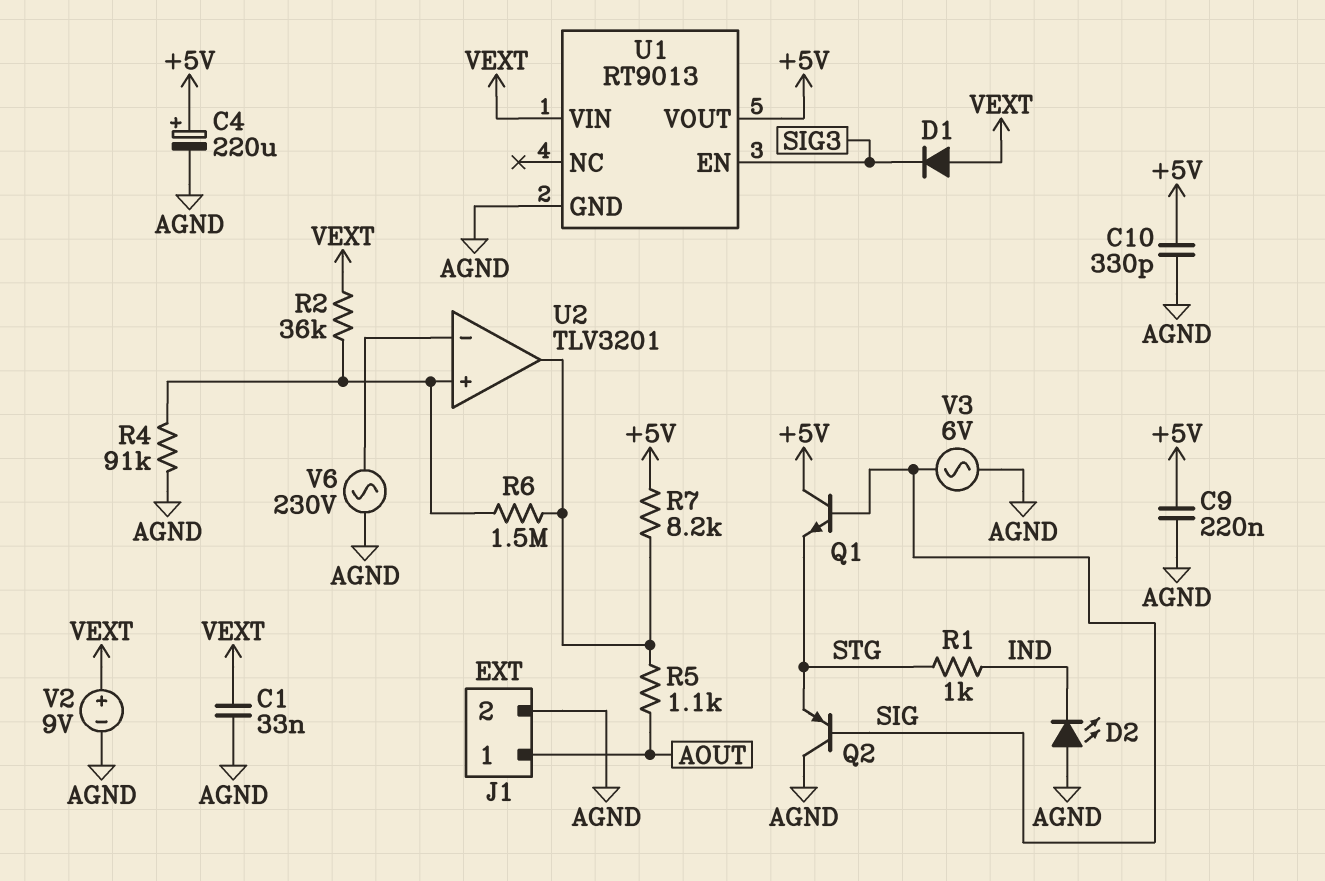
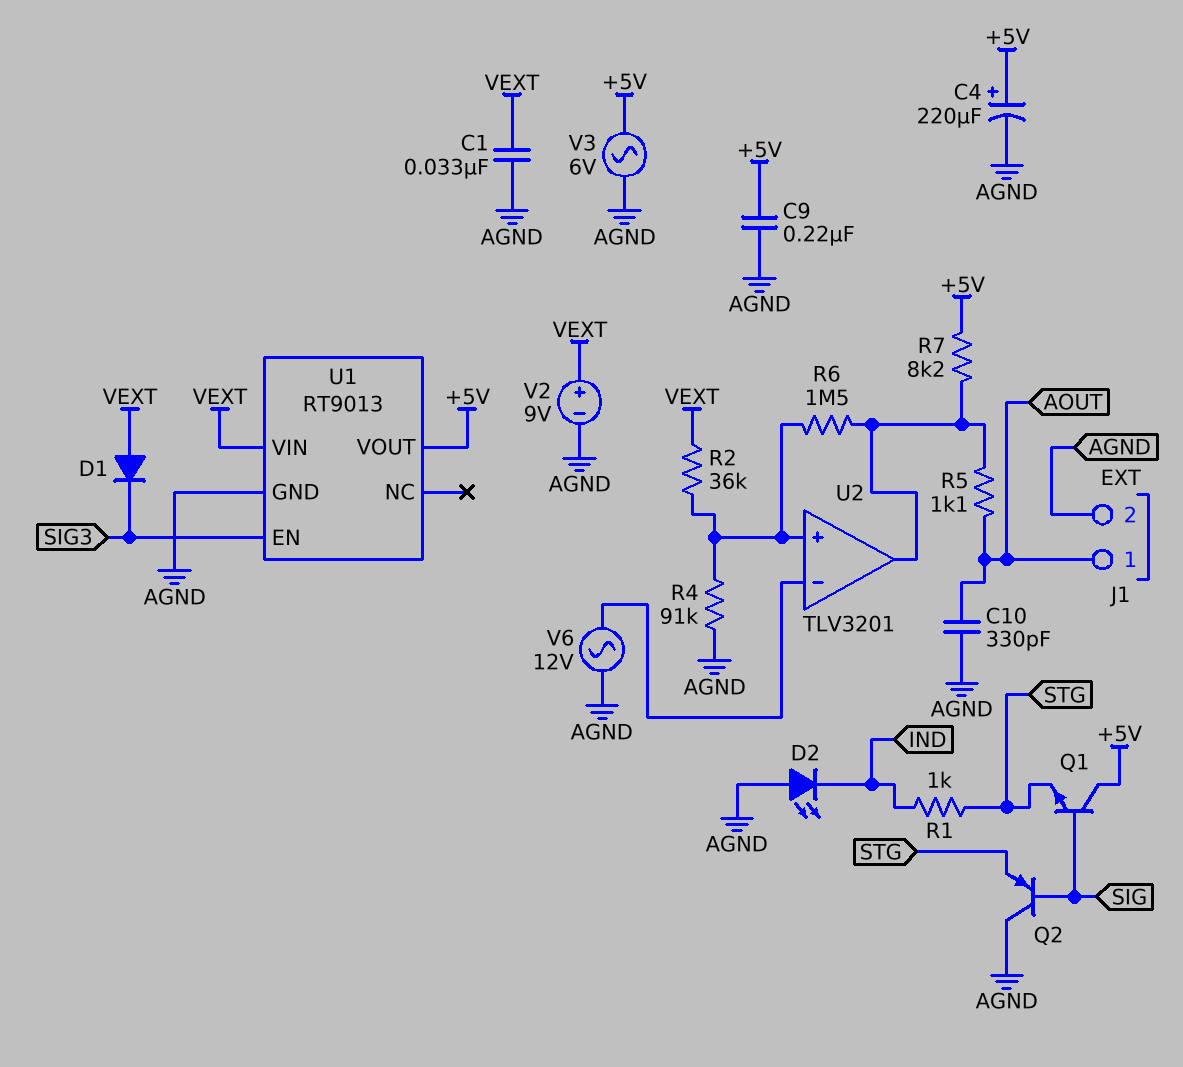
C10: 330pF (+5V, AGND) -> 330pF (AGND, AOUT)
V3: AC 6V (AGND, SIG) -> AC 6V (+5V, AGND)
V6: AC 230V (AGND, U2/in-) -> AC 12V (AGND, U2/in-)

